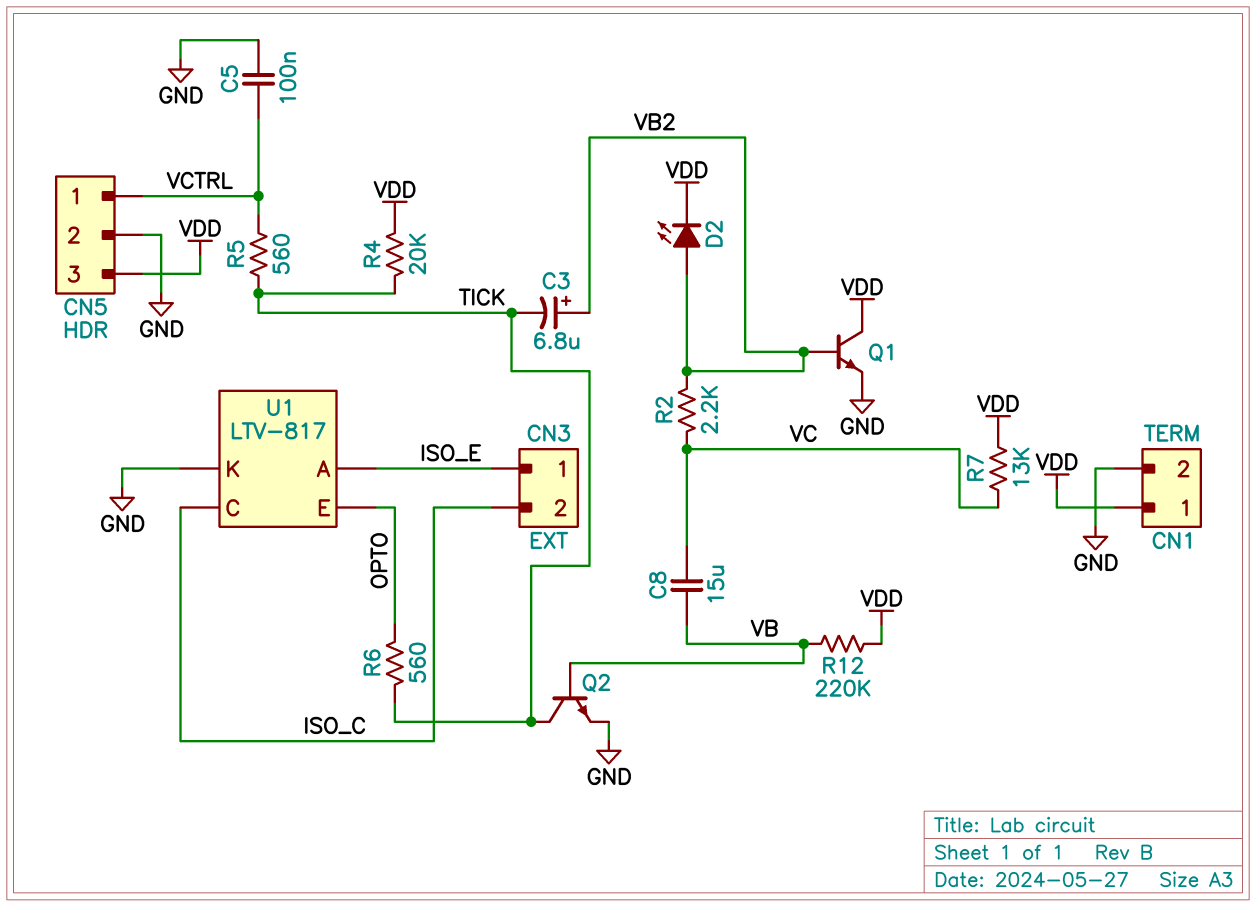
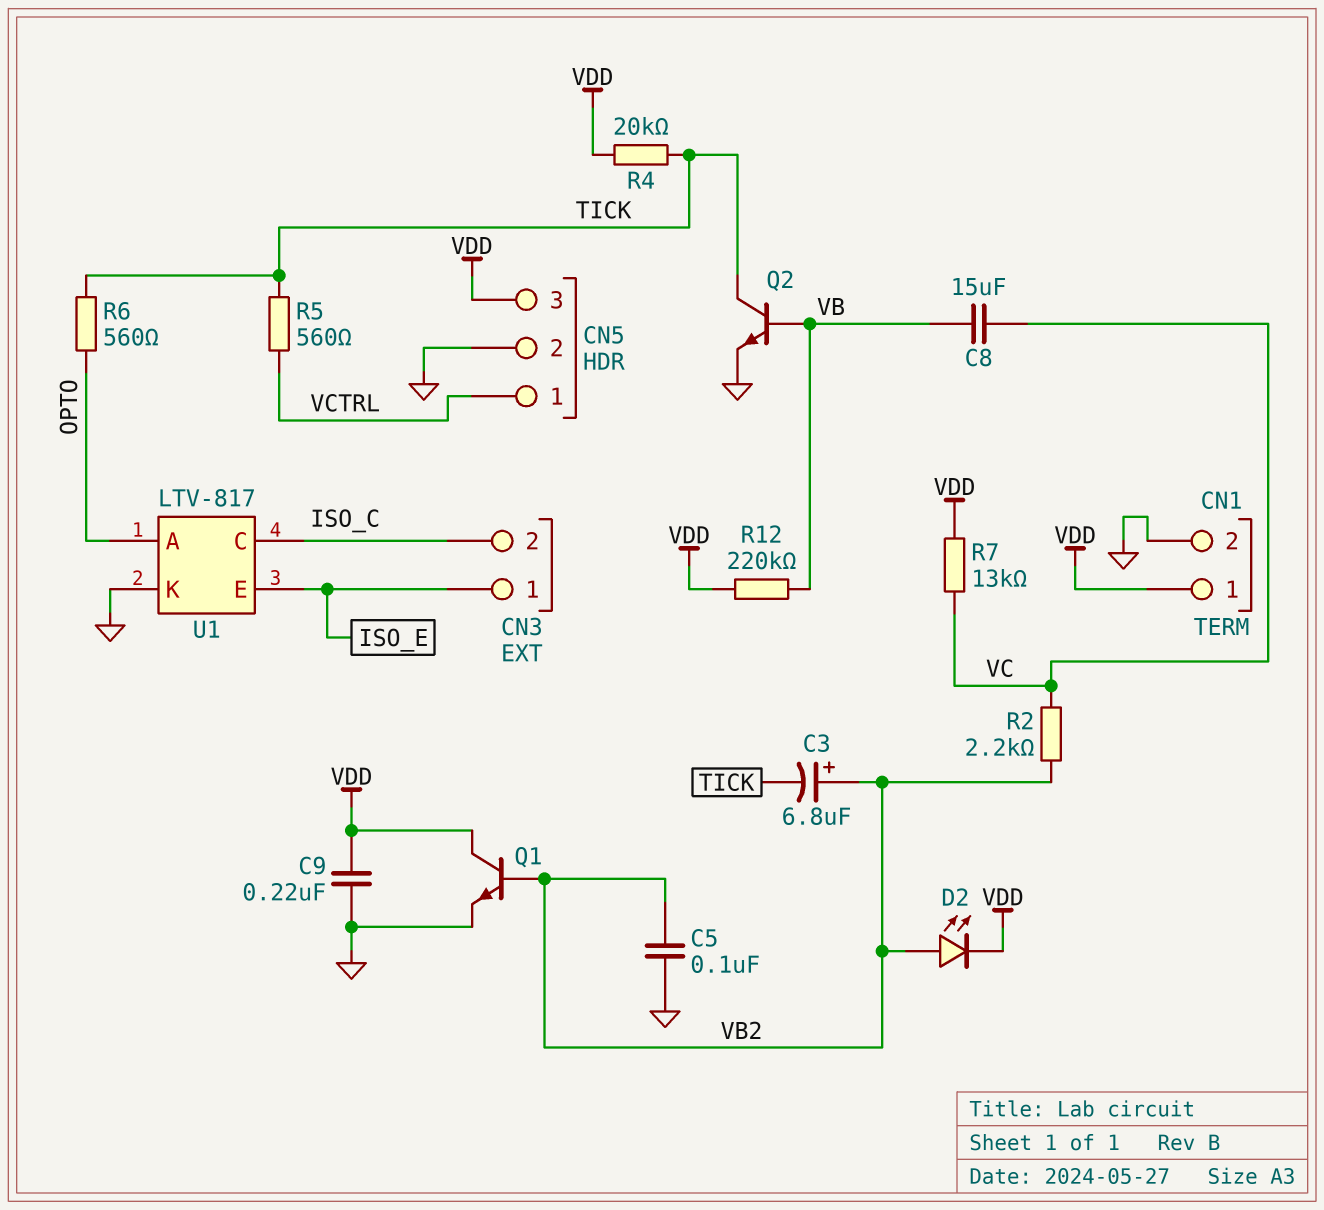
C5: 100nF (GND, VCTRL) -> 100nF (GND, VB2)
C9: none -> 220nF (GND, VDD)
U1 pin A: ISO_E -> OPTO
U1 pin E: OPTO -> ISO_E

